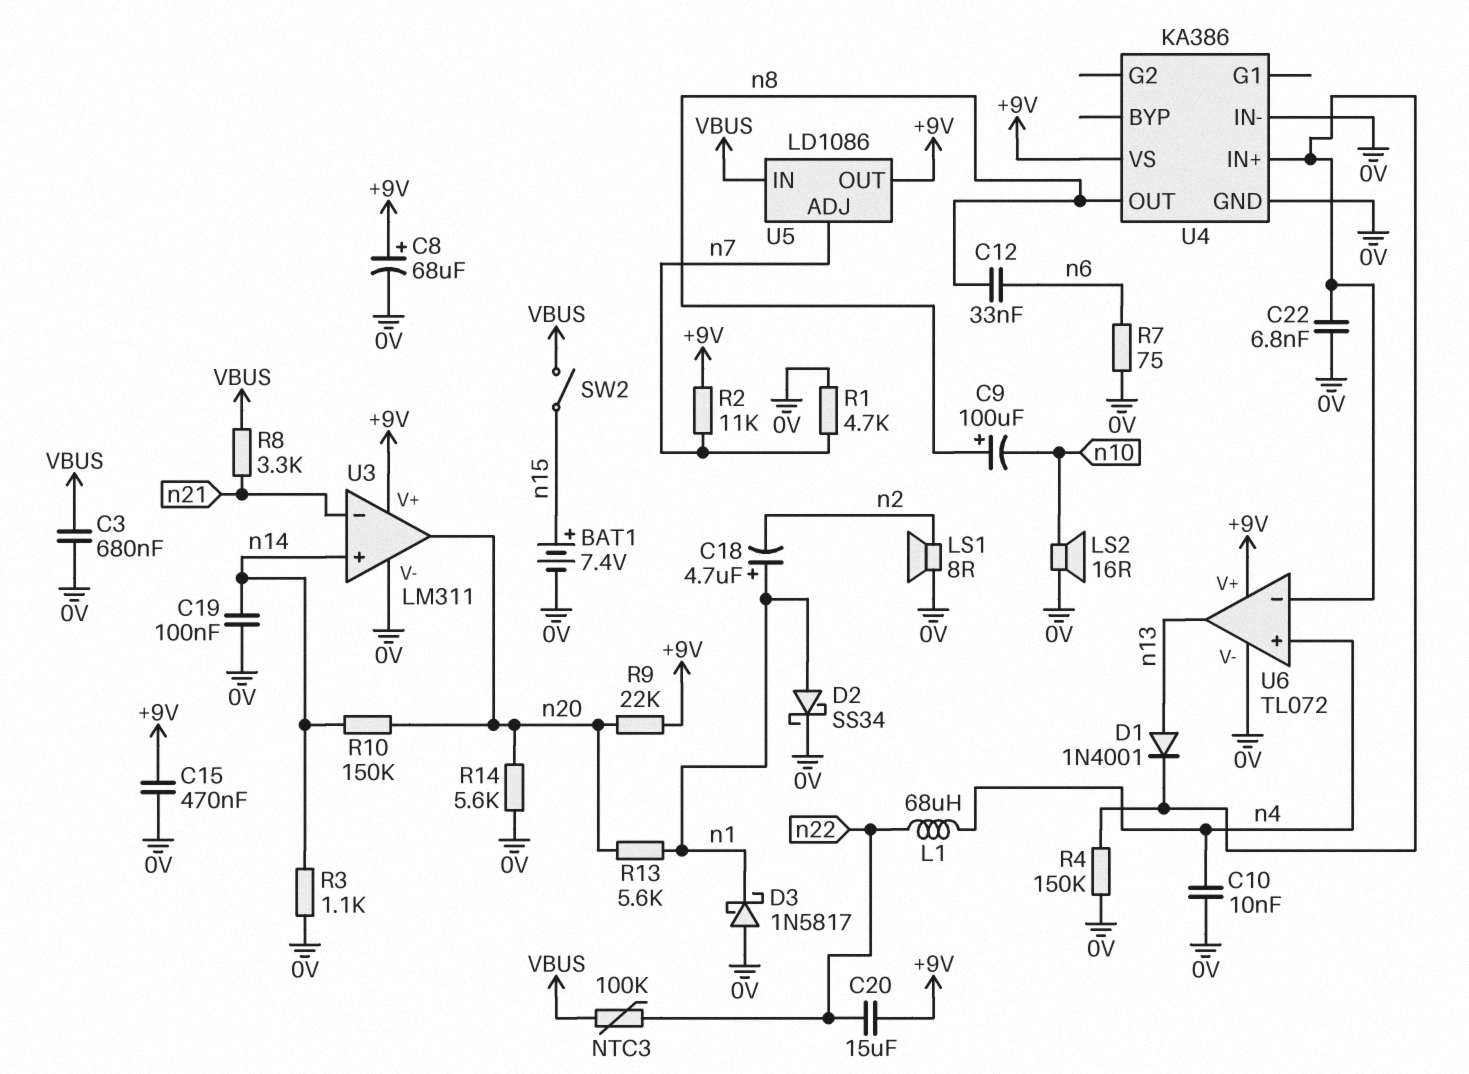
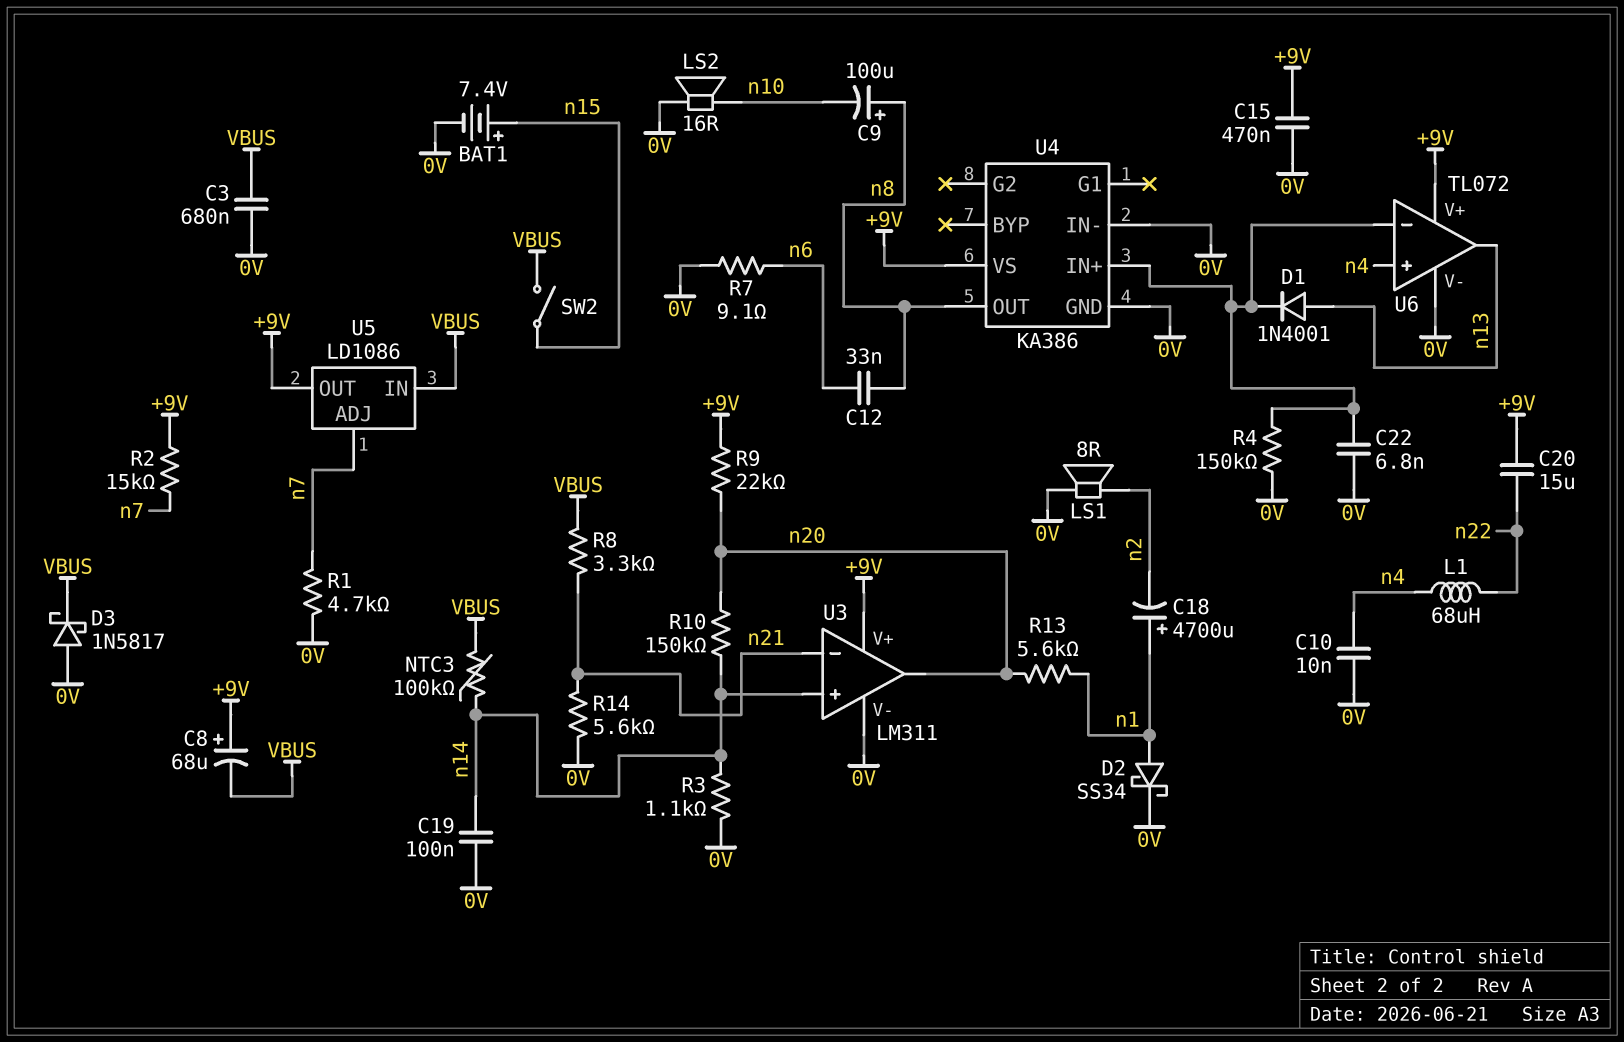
C8: 68uF (plus +9V, minus 0V) -> 68uF (plus +9V, minus VBUS)
C18: 4.7uF (plus n1, minus n2) -> 4700uF (plus n1, minus n2)
D3: schottky 1N5817 (A 0V, K n1) -> schottky 1N5817 (A 0V, K VBUS)
NTC3: 100k (VBUS, n22) -> 100k (VBUS, n14)
R2: 11k (+9V, n7) -> 15k (+9V, n7)
R7: 75 (0V, n6) -> 9.1 (0V, n6)
R14: 5.6k (0V, n20) -> 5.6k (0V, n21)

